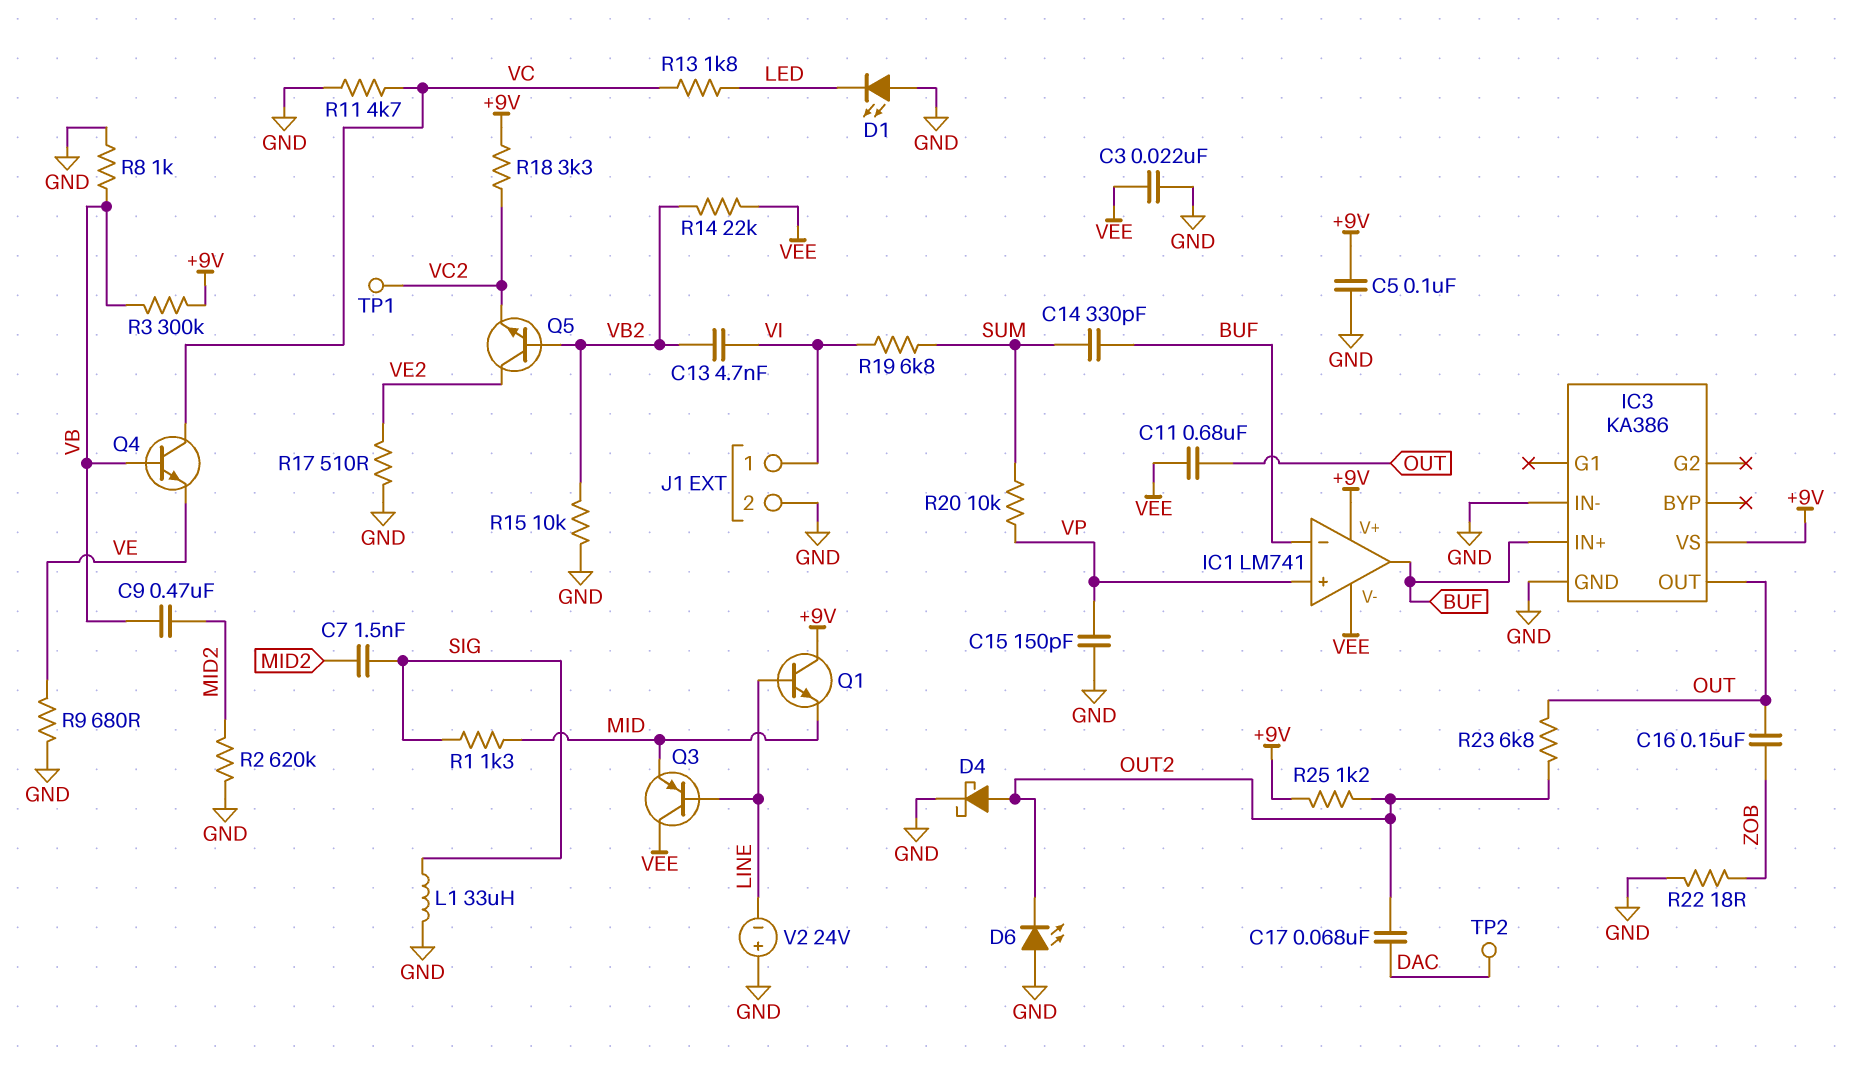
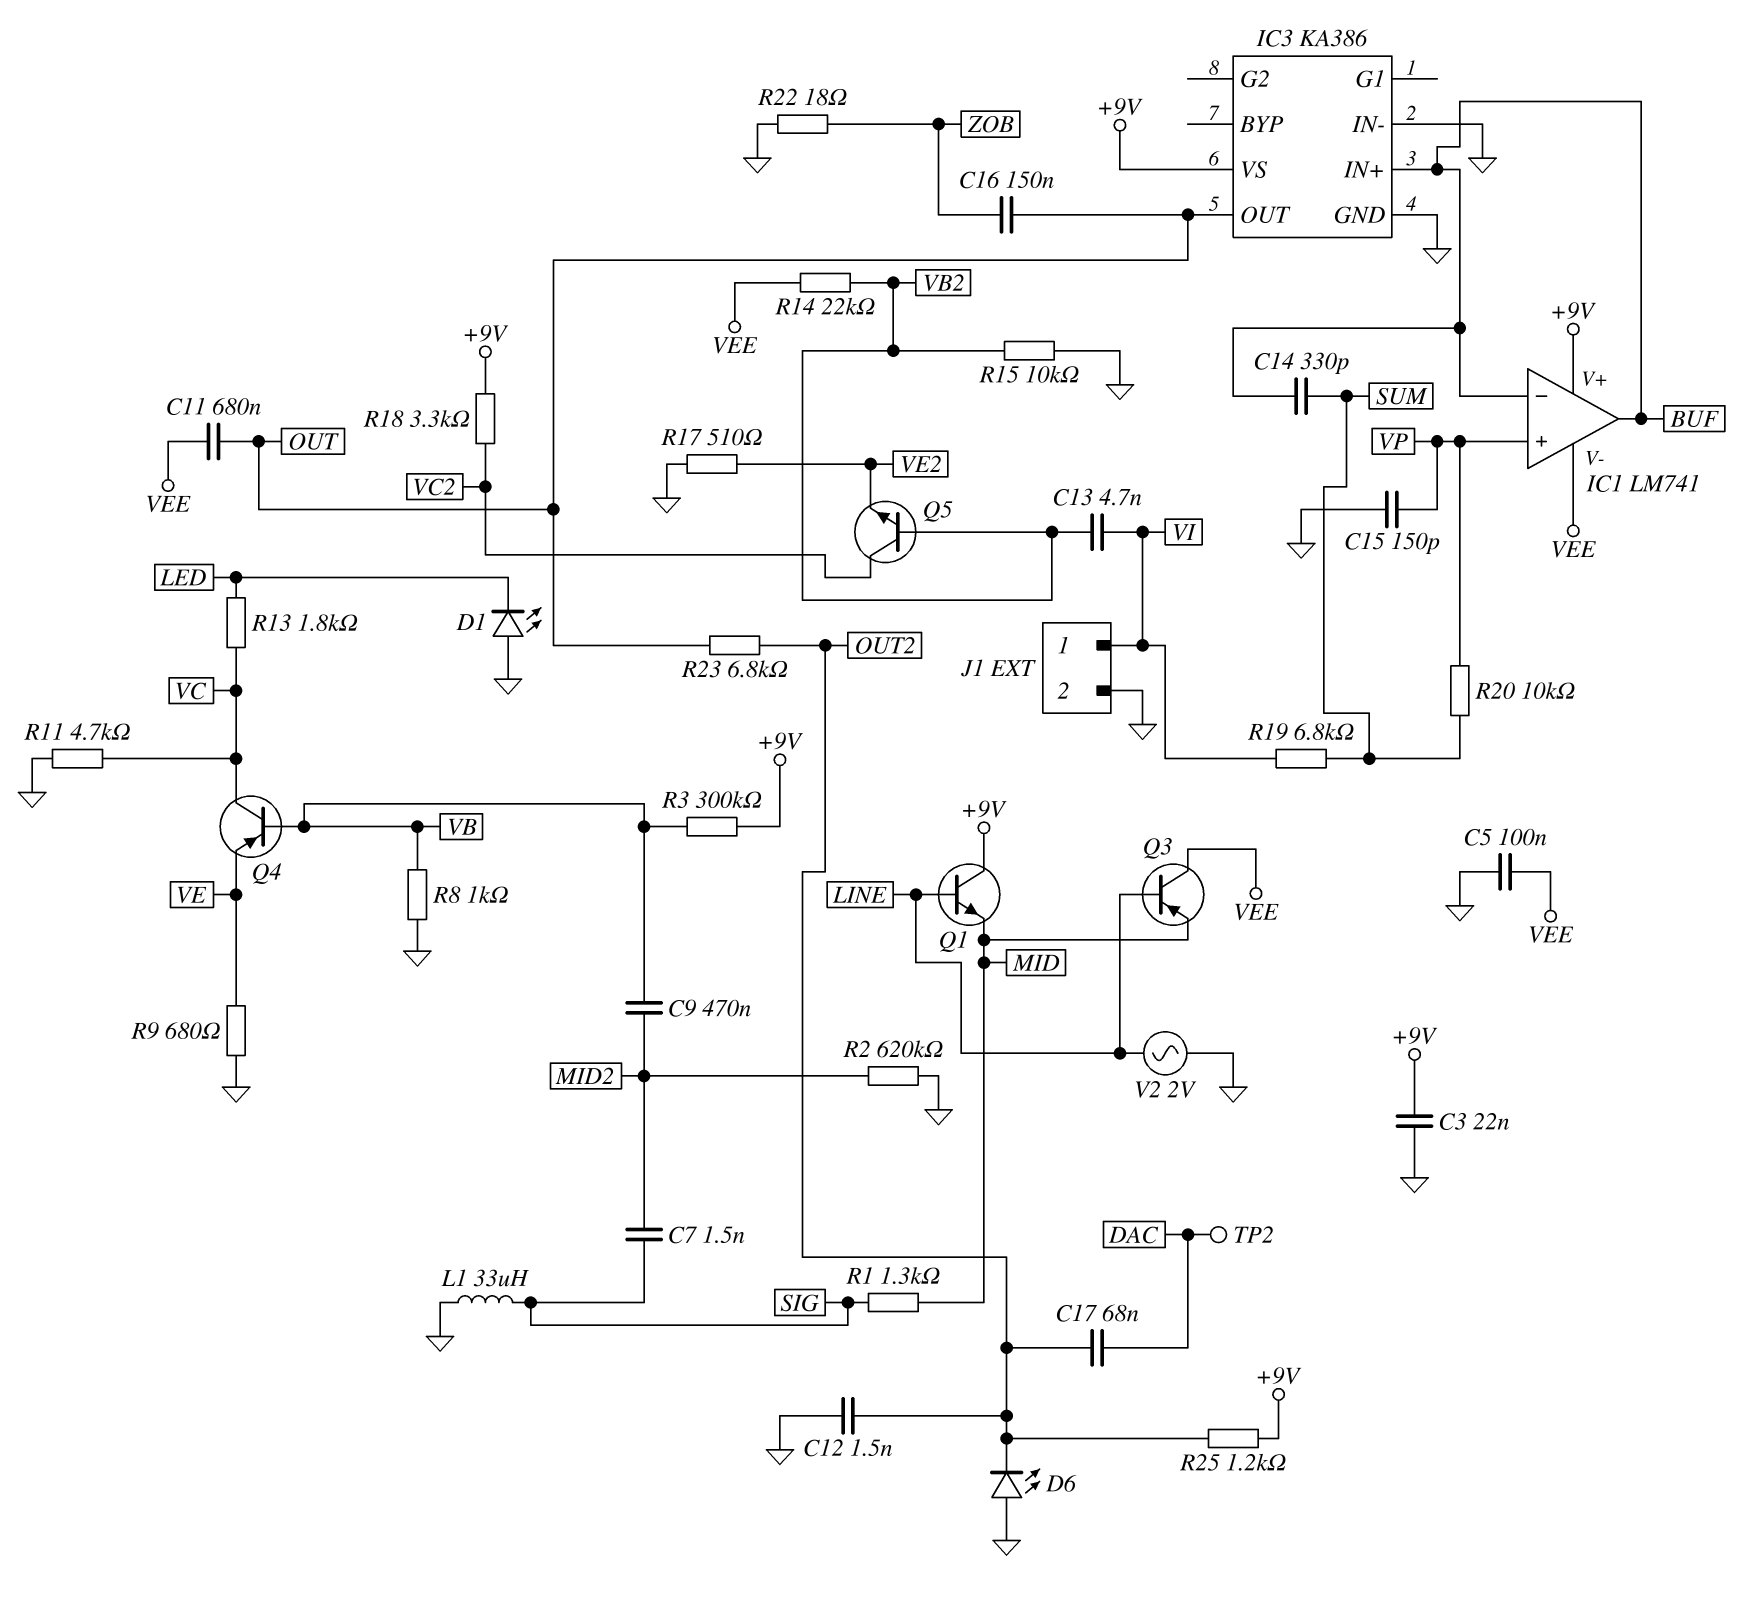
C3: 22nF (GND, VEE) -> 22nF (+9V, GND)
C5: 100nF (+9V, GND) -> 100nF (GND, VEE)
C12: none -> 1.5nF (GND, OUT2)
D4: schottky (A OUT2, K GND) -> none
Q4: NPN (B VB, C VC, E VE) -> PNP (B VB, C VC, E VE)
Q5: NPN (B VB2, C VE2, E VC2) -> NPN (B VB2, C VC2, E VE2)
TP1: test point (VC2) -> none
V2: 24V (plus GND, minus LINE) -> AC 2V (GND, LINE)

